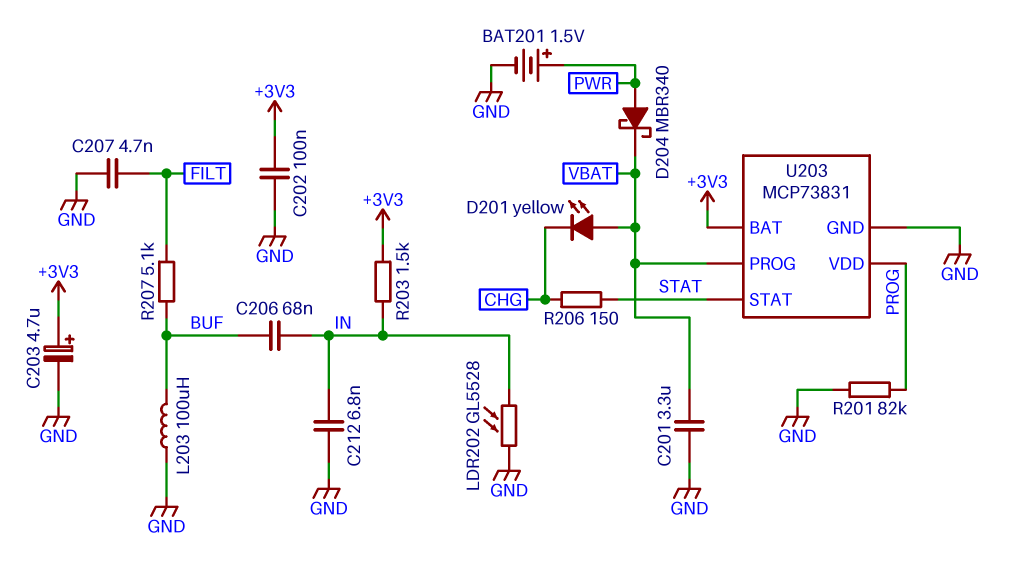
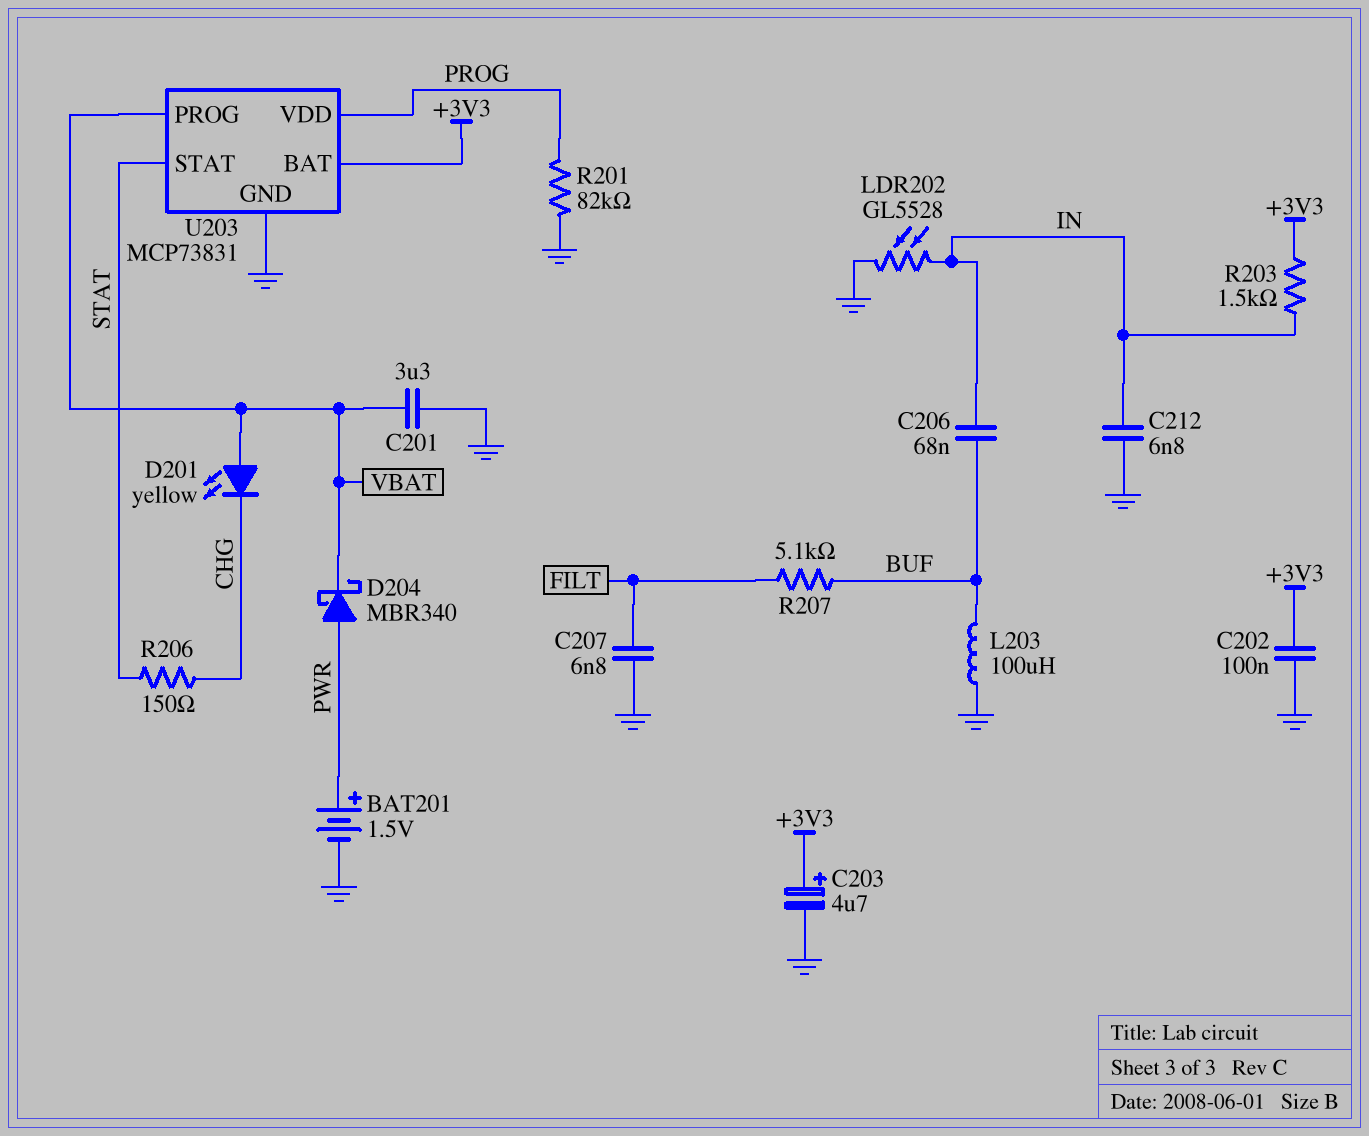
C207: 4.7nF (FILT, GND) -> 6.8nF (FILT, GND)

